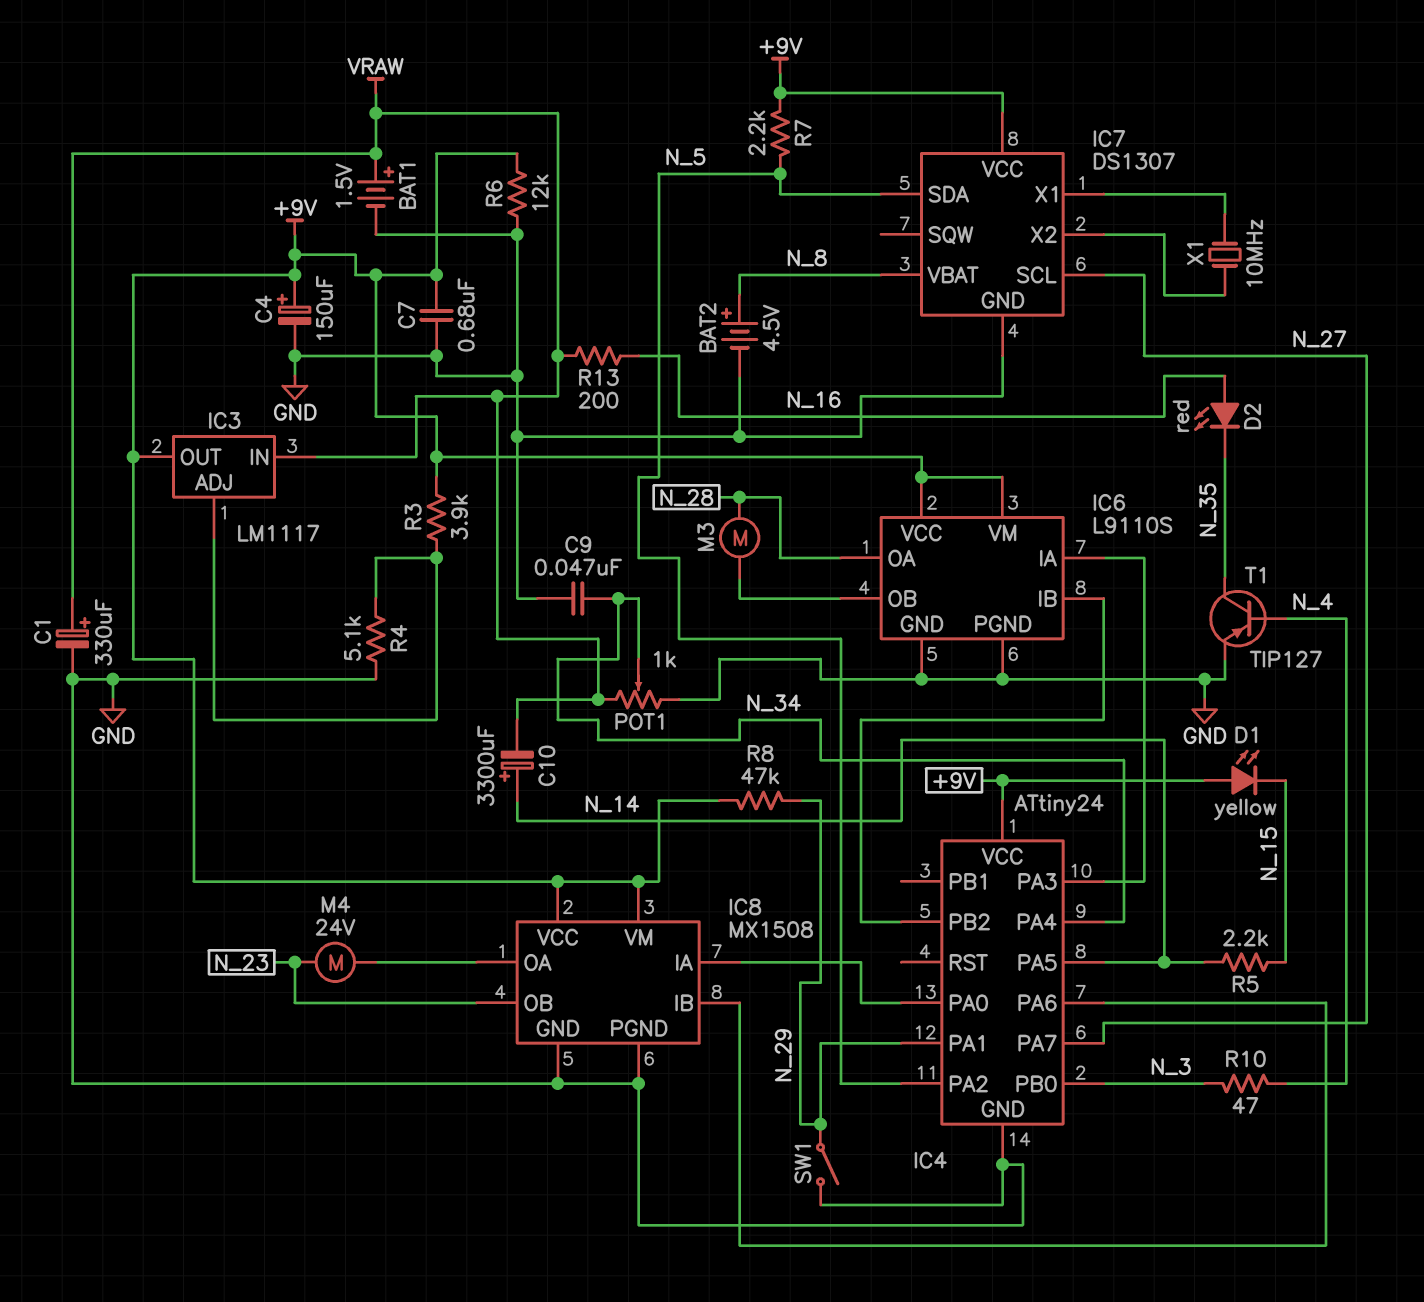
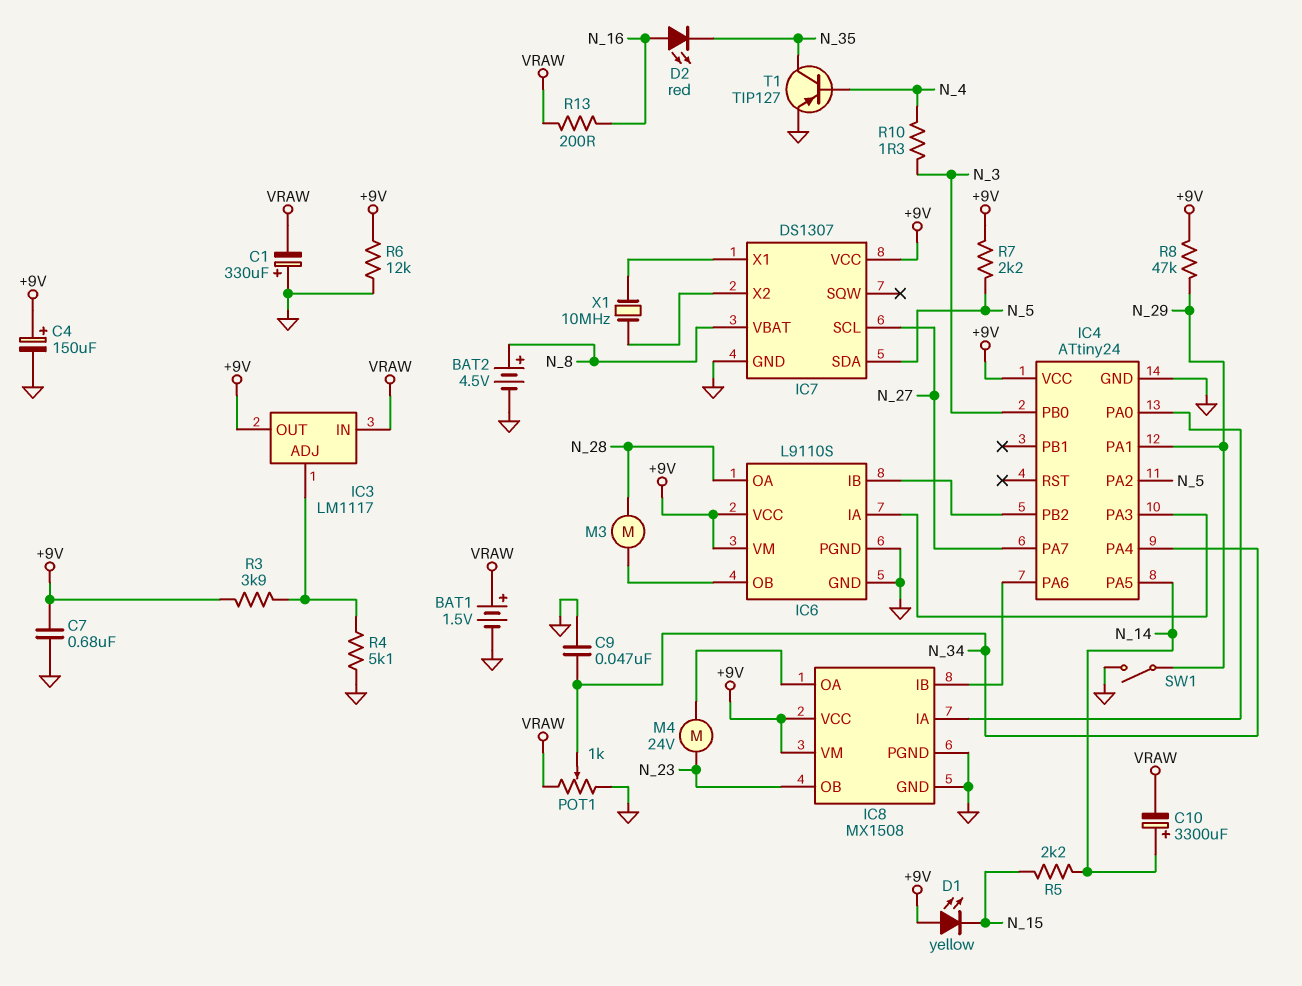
C1: 330uF (plus VRAW, minus GND) -> 330uF (plus GND, minus VRAW)
R10: 47 (N_3, N_4) -> 1.3 (N_3, N_4)

